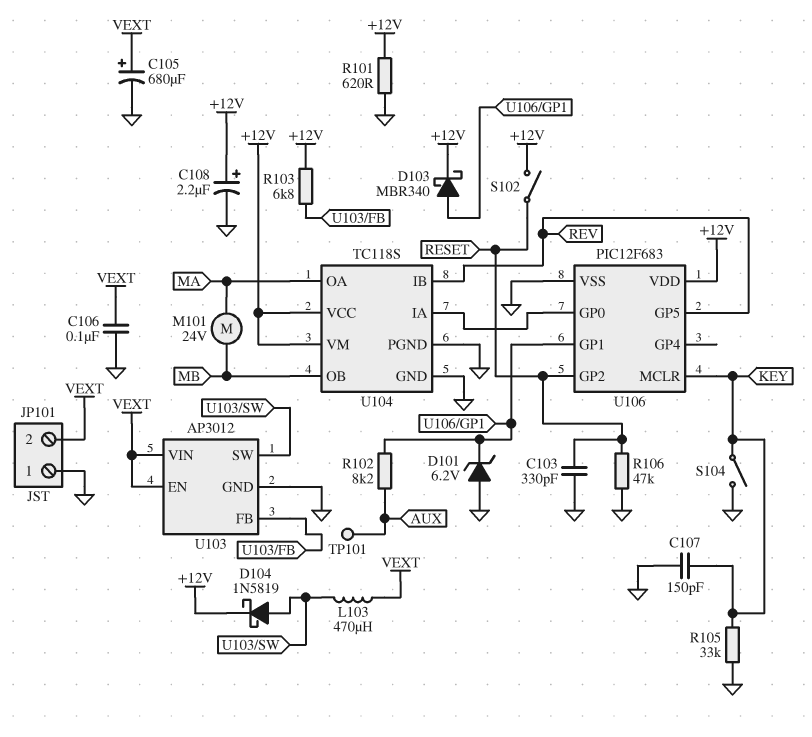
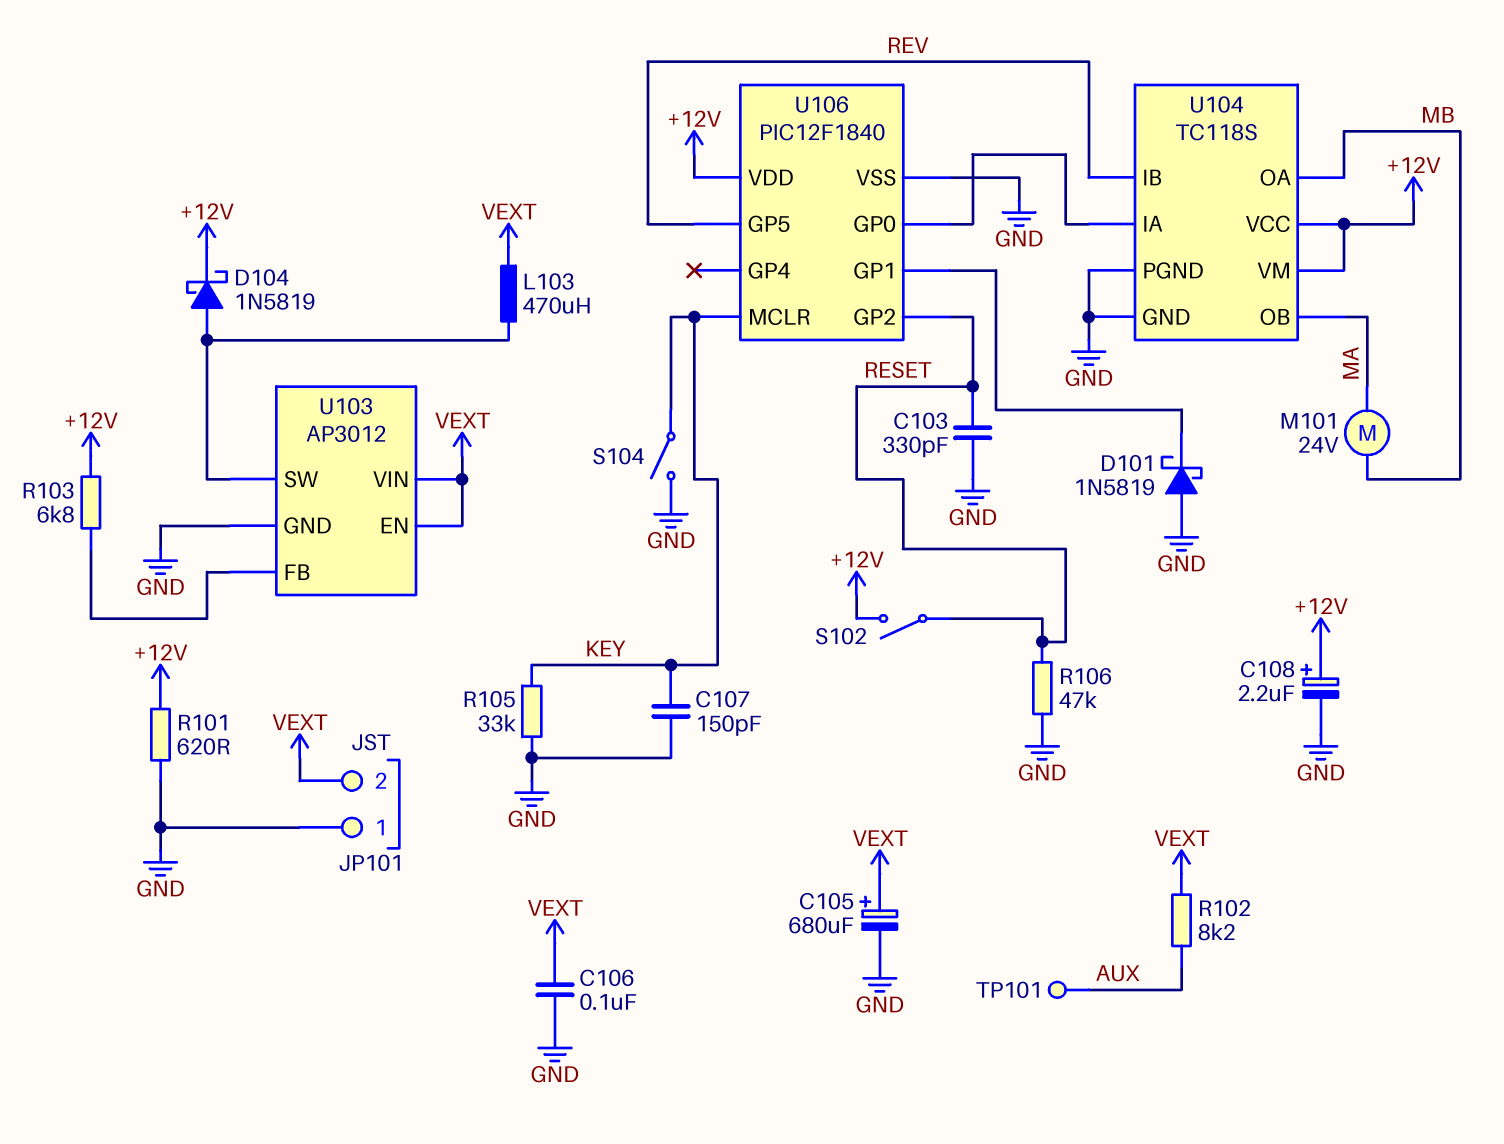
D101: zener 6.2V (A GND, K U106/GP1) -> schottky 1N5819 (A GND, K U106/GP1)
D103: schottky MBR340 (A U106/GP1, K +12V) -> none
R102: 8.2k (AUX, U106/GP1) -> 8.2k (AUX, VEXT)
U104 pin OA: MA -> MB
U104 pin OB: MB -> MA
U106: PIC12F683 -> PIC12F1840

